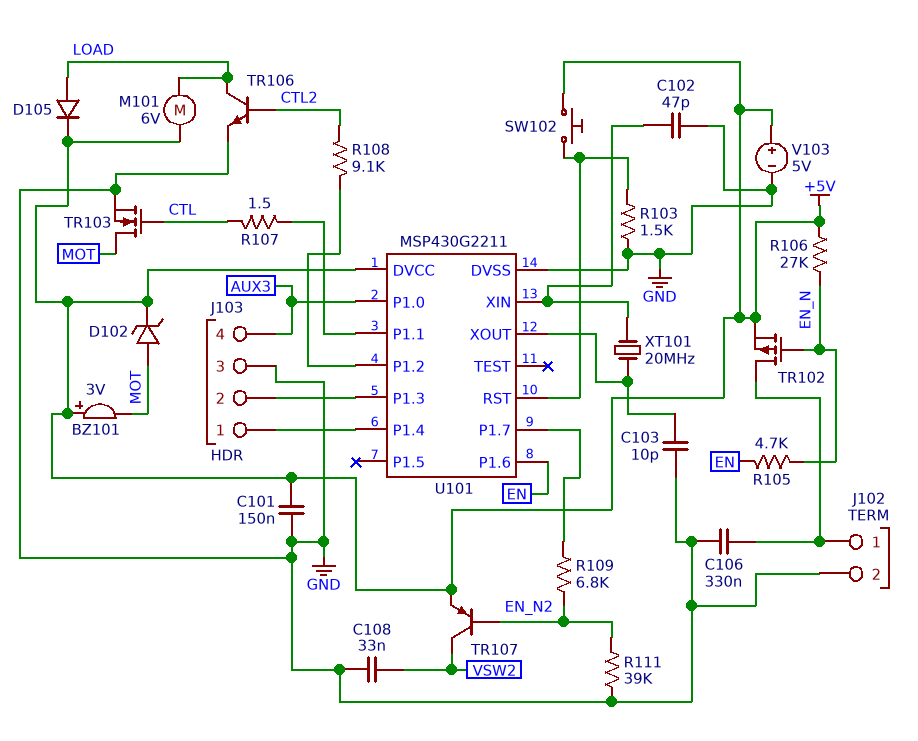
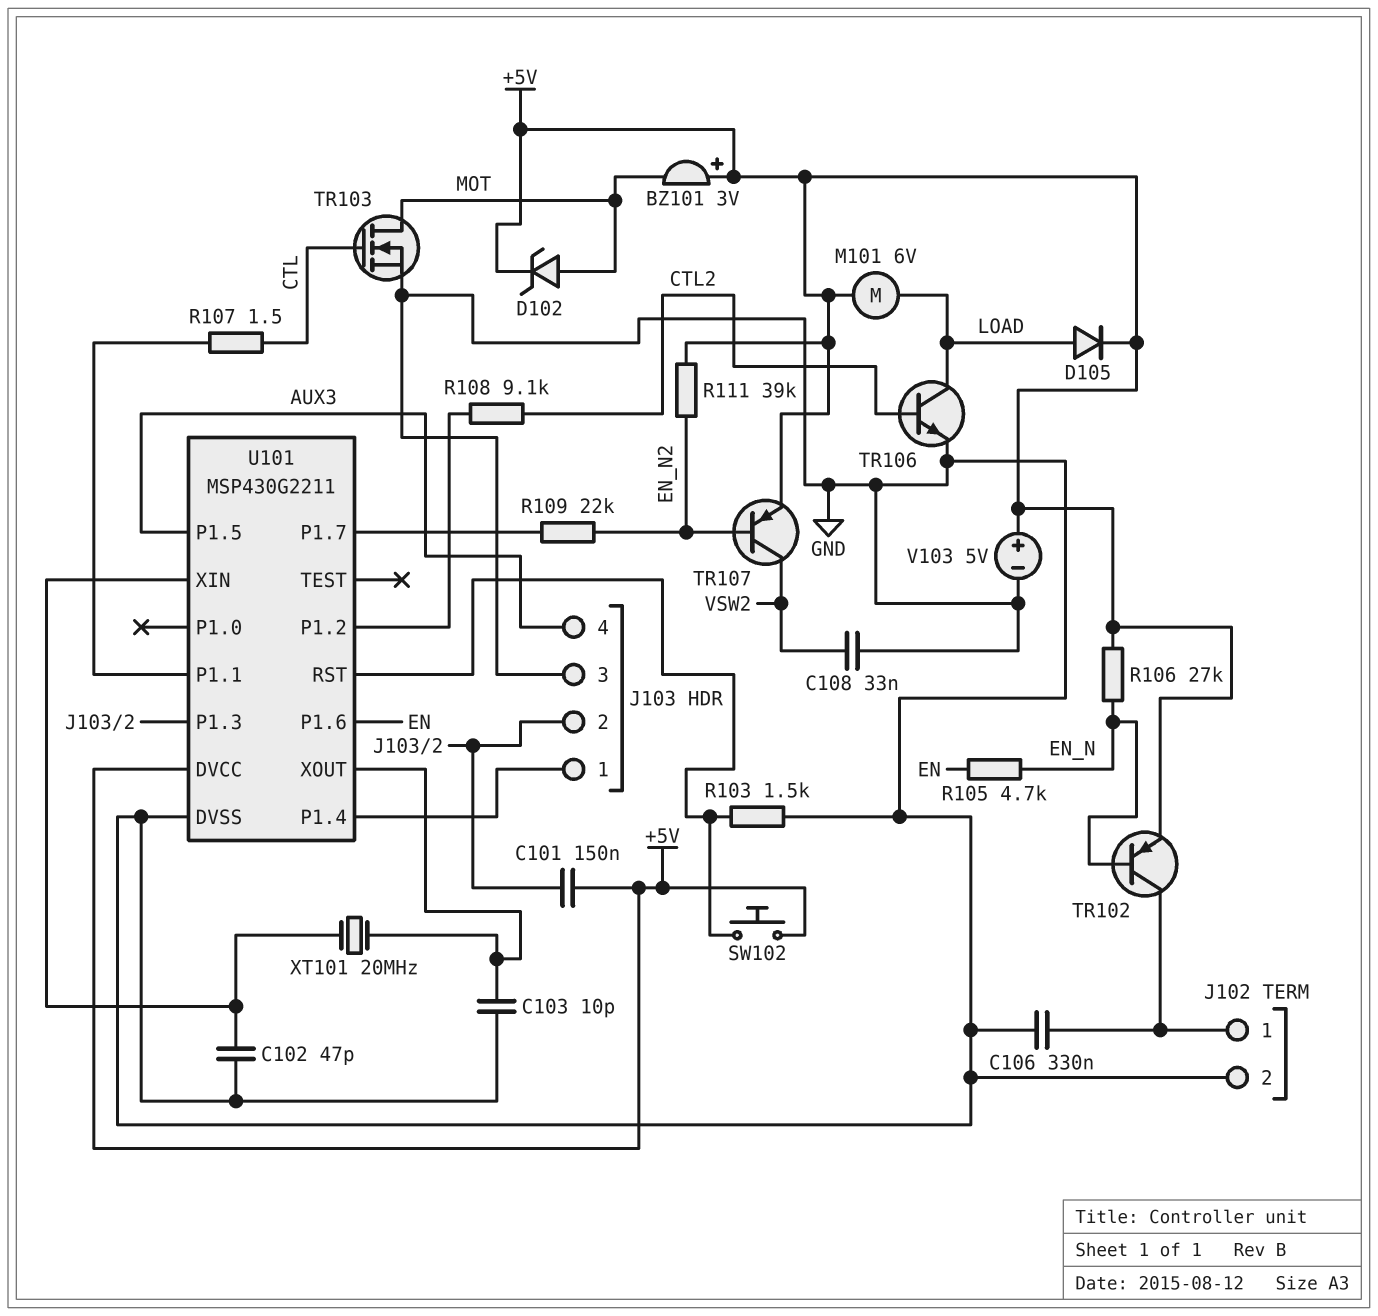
C101: 150nF (+5V, GND) -> 150nF (+5V, J103/2)
R109: 6.8k (EN_N2, U101/P1.7) -> 22k (EN_N2, U101/P1.7)
R111: 39k (EN_N2, GND) -> 39k (+5V, EN_N2)
TR102: PMOS (G EN_N, D J102/1, S +5V) -> PNP (B EN_N, C J102/1, E +5V)
U101 pin P1.0: AUX3 -> none
U101 pin P1.5: none -> AUX3

